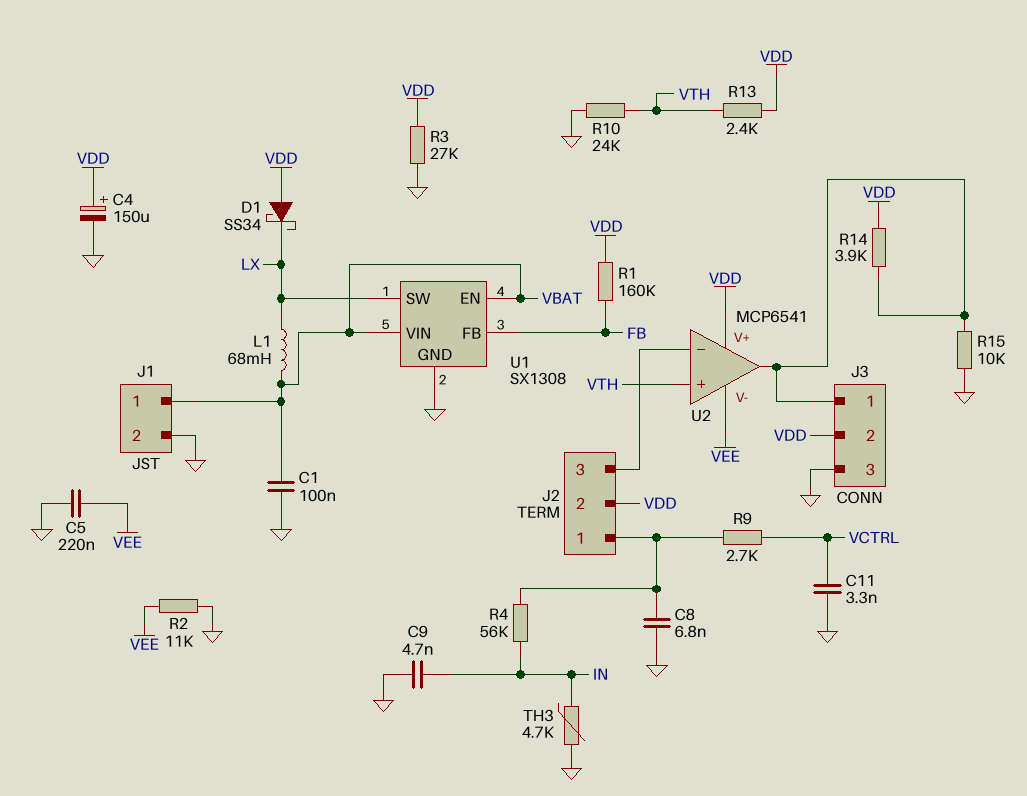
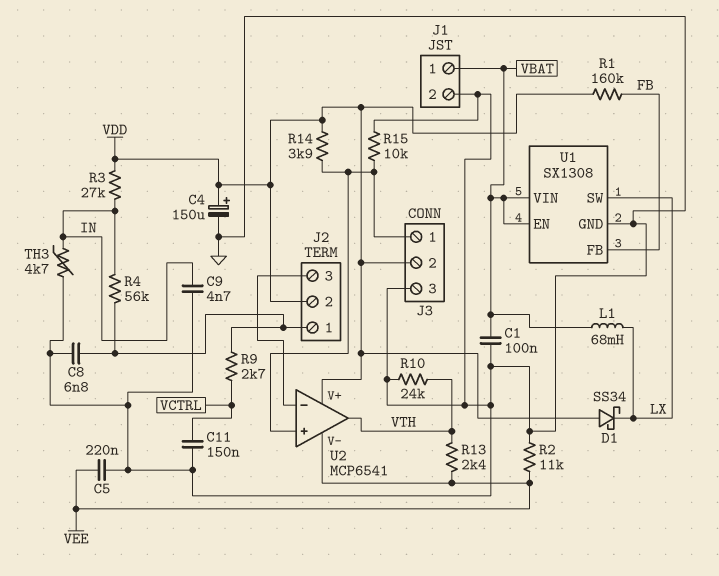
C11: 3.3nF (GND, VCTRL) -> 150nF (GND, VCTRL)
R3: 27k (GND, VDD) -> 27k (IN, VDD)
R13: 2.4k (VDD, VTH) -> 2.4k (VEE, VTH)
U2 pin in+: VTH -> J3/1
U2 pin out: J3/1 -> VTH

